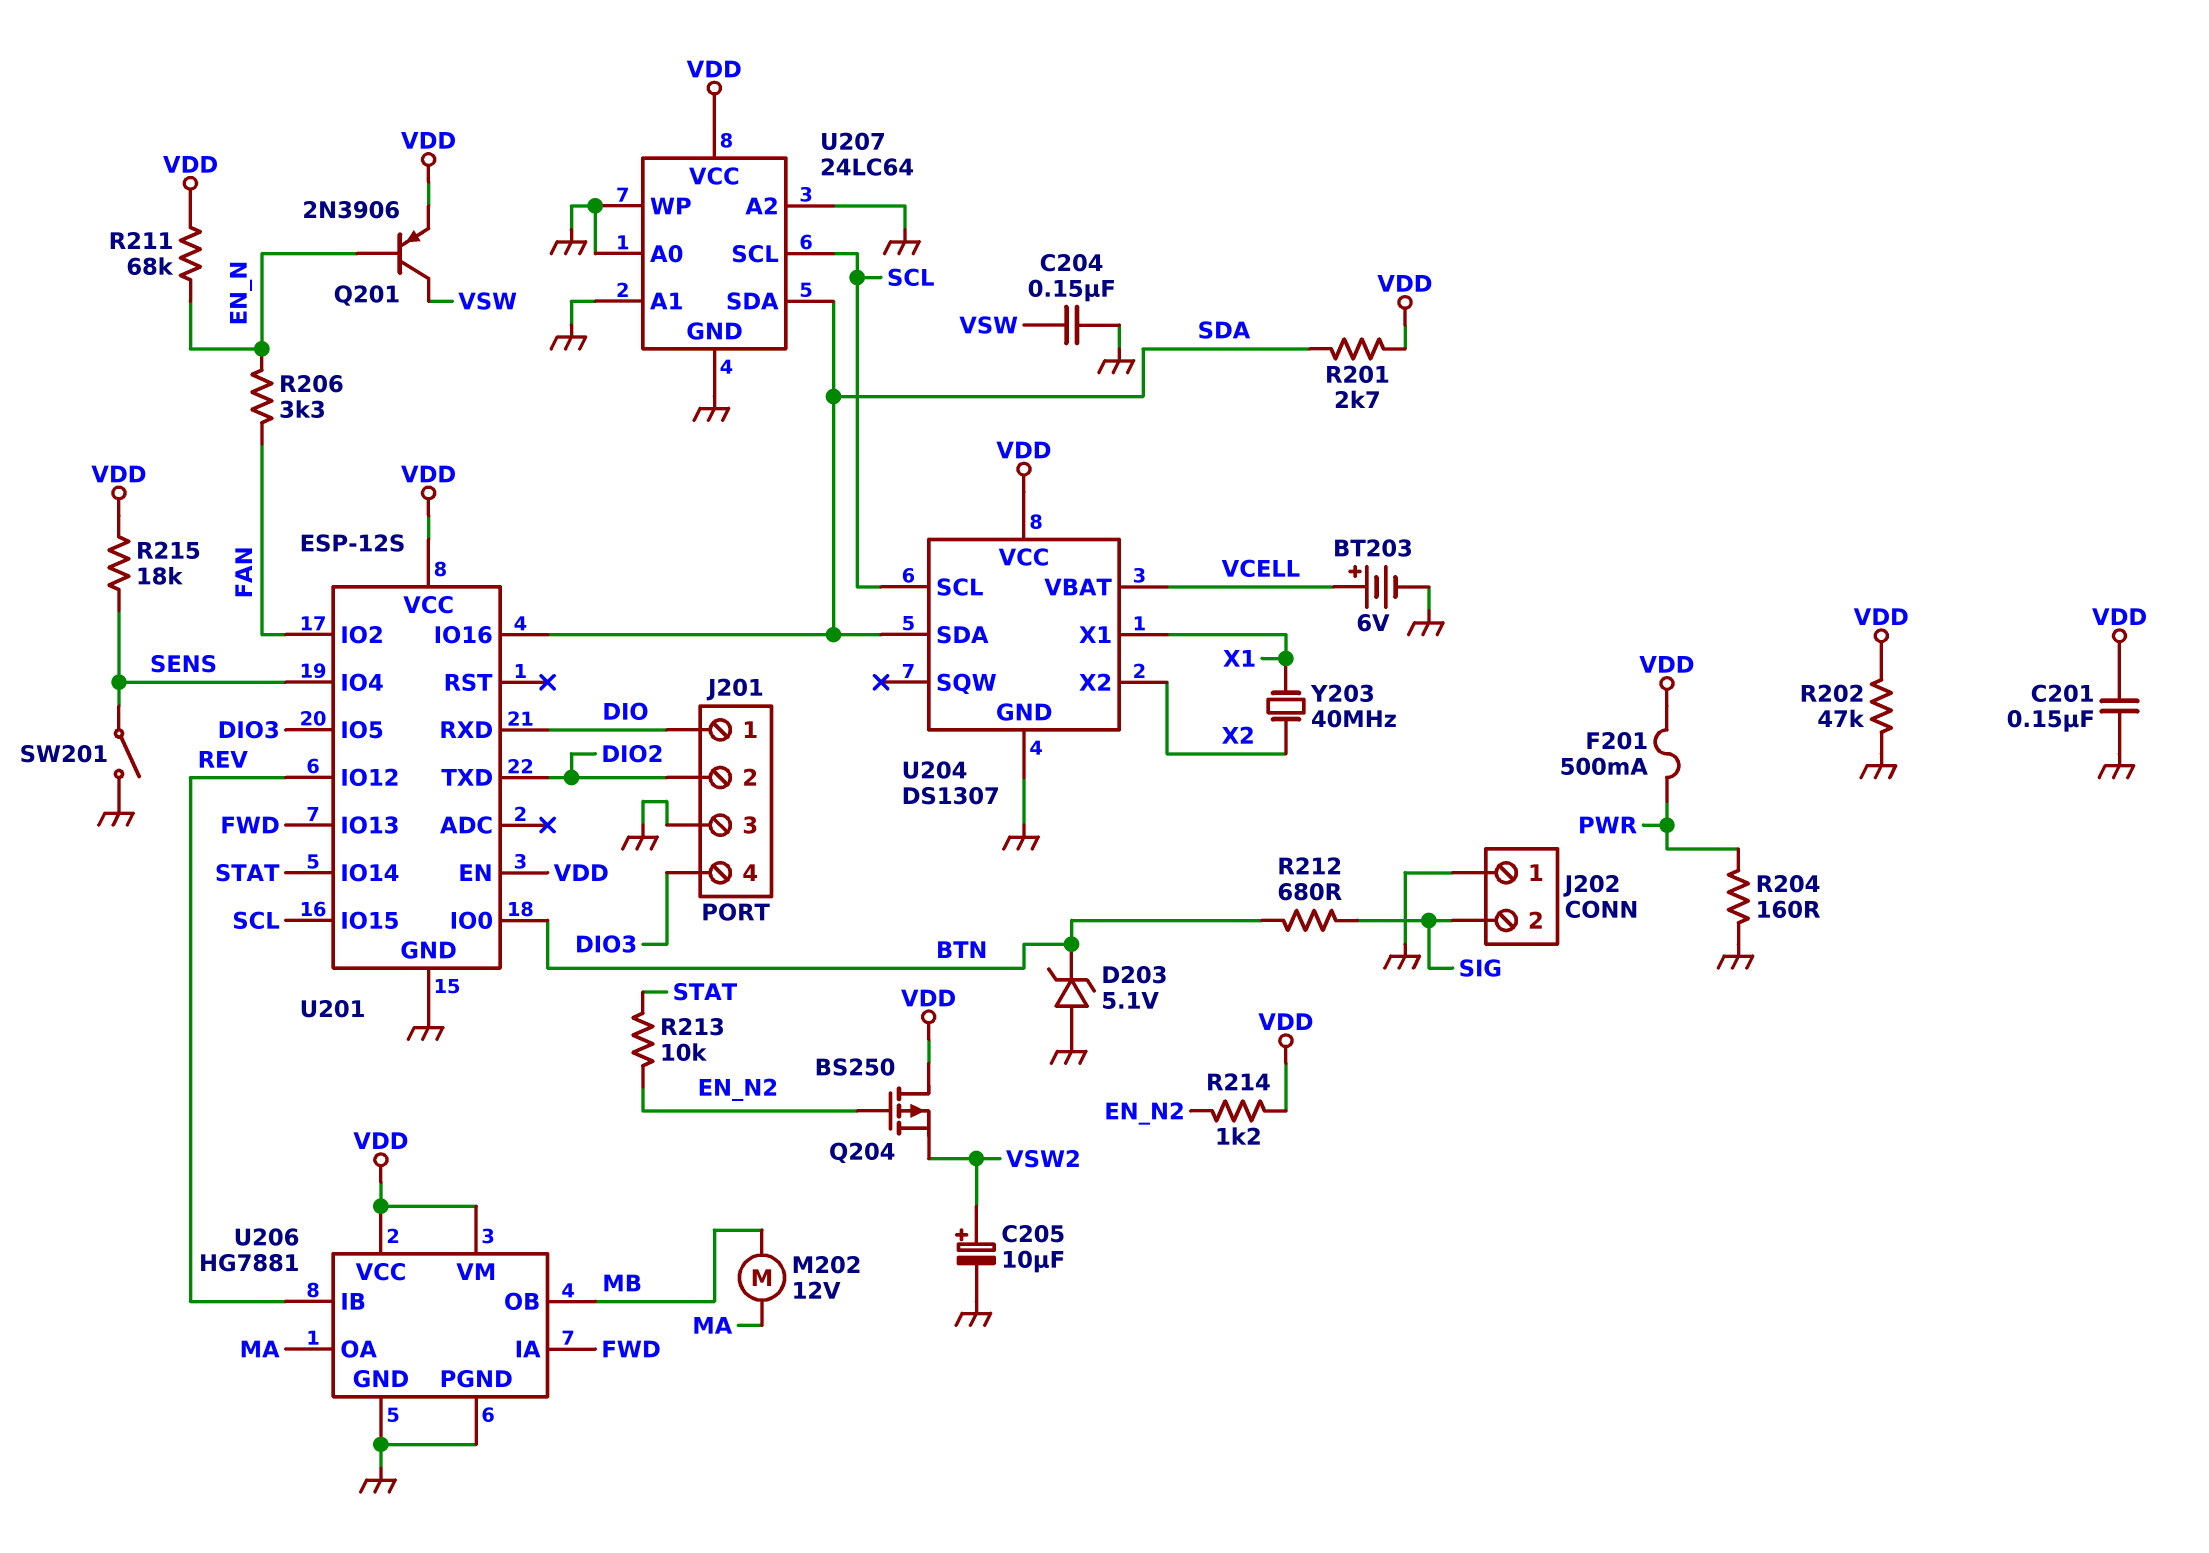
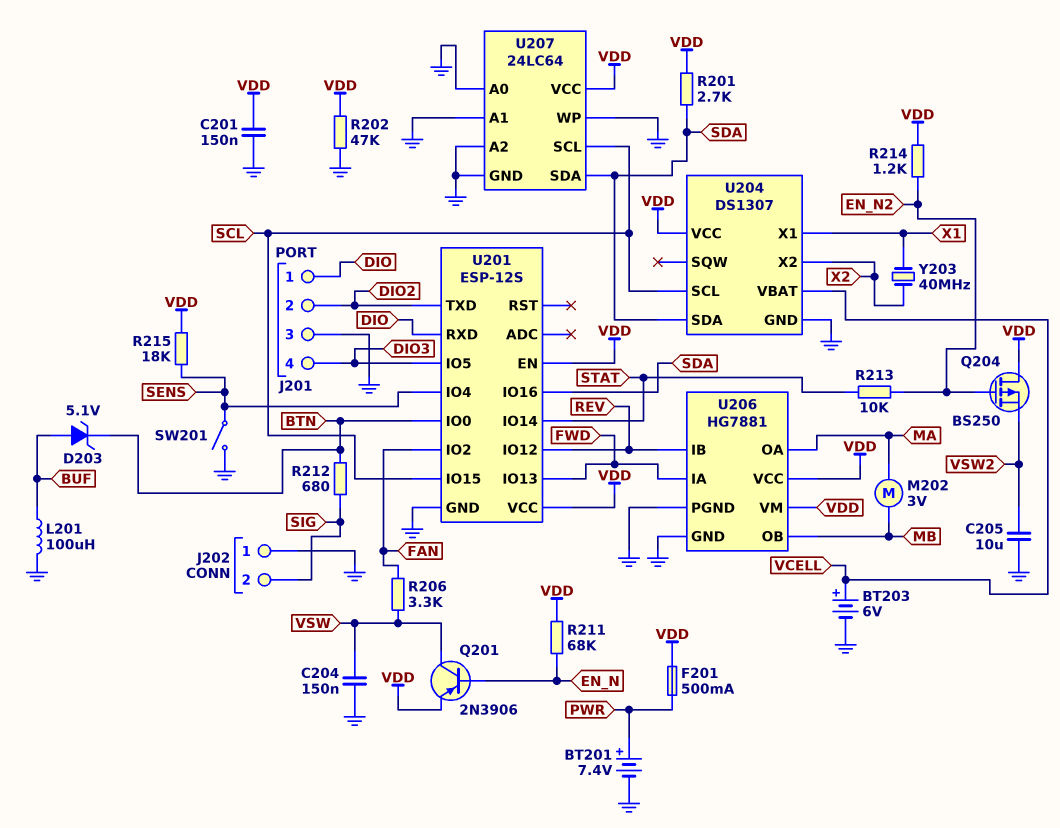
BT201: none -> 7.4V (plus PWR, minus GND)
C205: 10uF (plus VSW2, minus GND) -> 10uF (GND, VSW2)
D203: zener 5.1V (A GND, K BTN) -> zener 5.1V (A BUF, K BTN)
L201: none -> 100uH (BUF, GND)
M202: motor 12V (MA, MB) -> motor 3V (MA, MB)
R204: 160 (GND, PWR) -> none
R206: 3.3k (EN_N, FAN) -> 3.3k (FAN, VSW)

